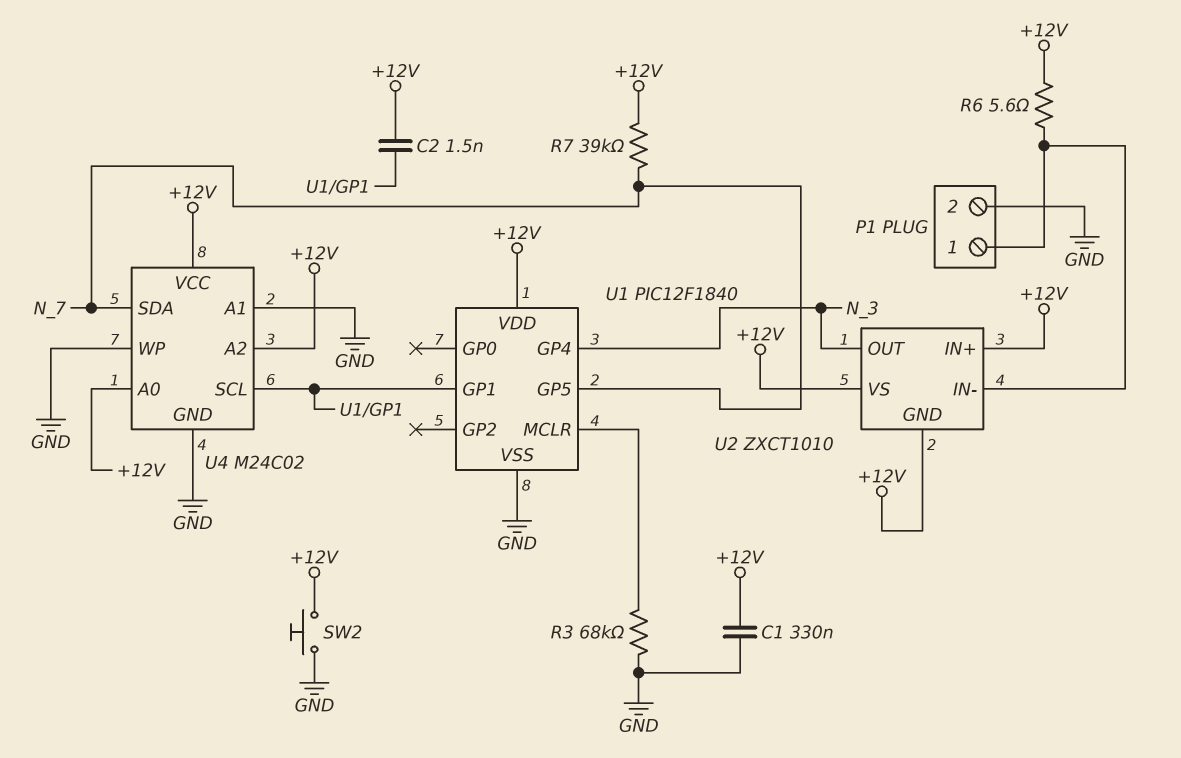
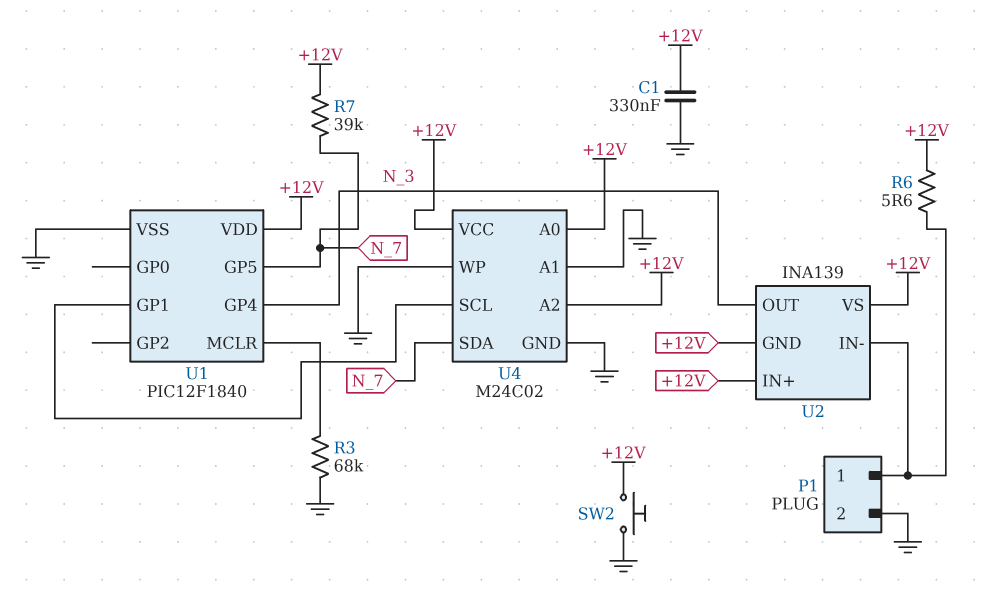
C2: 1.5nF (+12V, U1/GP1) -> none
U2: ZXCT1010 -> INA139

